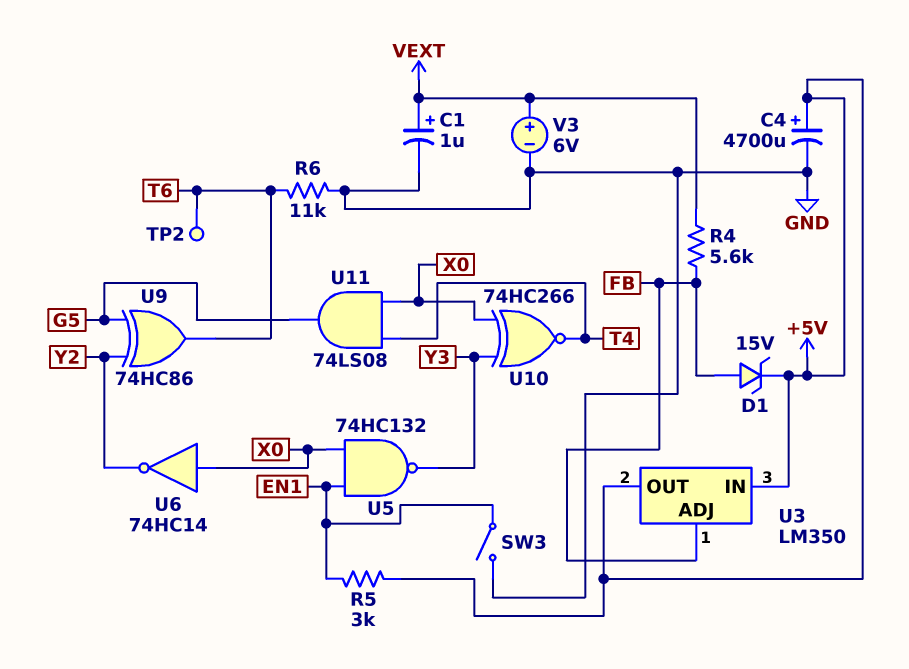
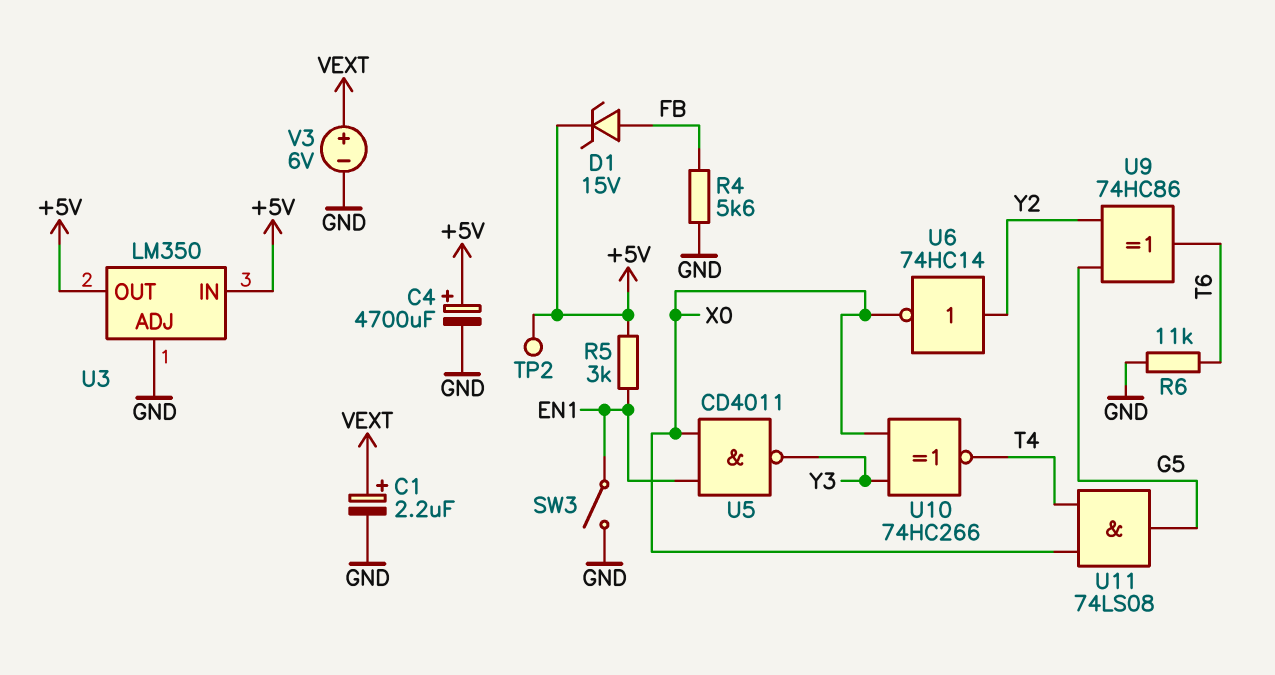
C1: 1uF (plus VEXT, minus GND) -> 2.2uF (plus VEXT, minus GND)
R4: 5.6k (FB, VEXT) -> 5.6k (FB, GND)
TP2: test point (T6) -> test point (+5V)
U3 pin ADJ: FB -> GND
U5: NAND 74HC132 (in EN1, in X0, out Y3) -> NAND CD4011 (in EN1, in X0, out Y3)
U6: NOT 74HC14 (in X0, out Y2) -> NOT 74HC14 (in Y2, out X0)

